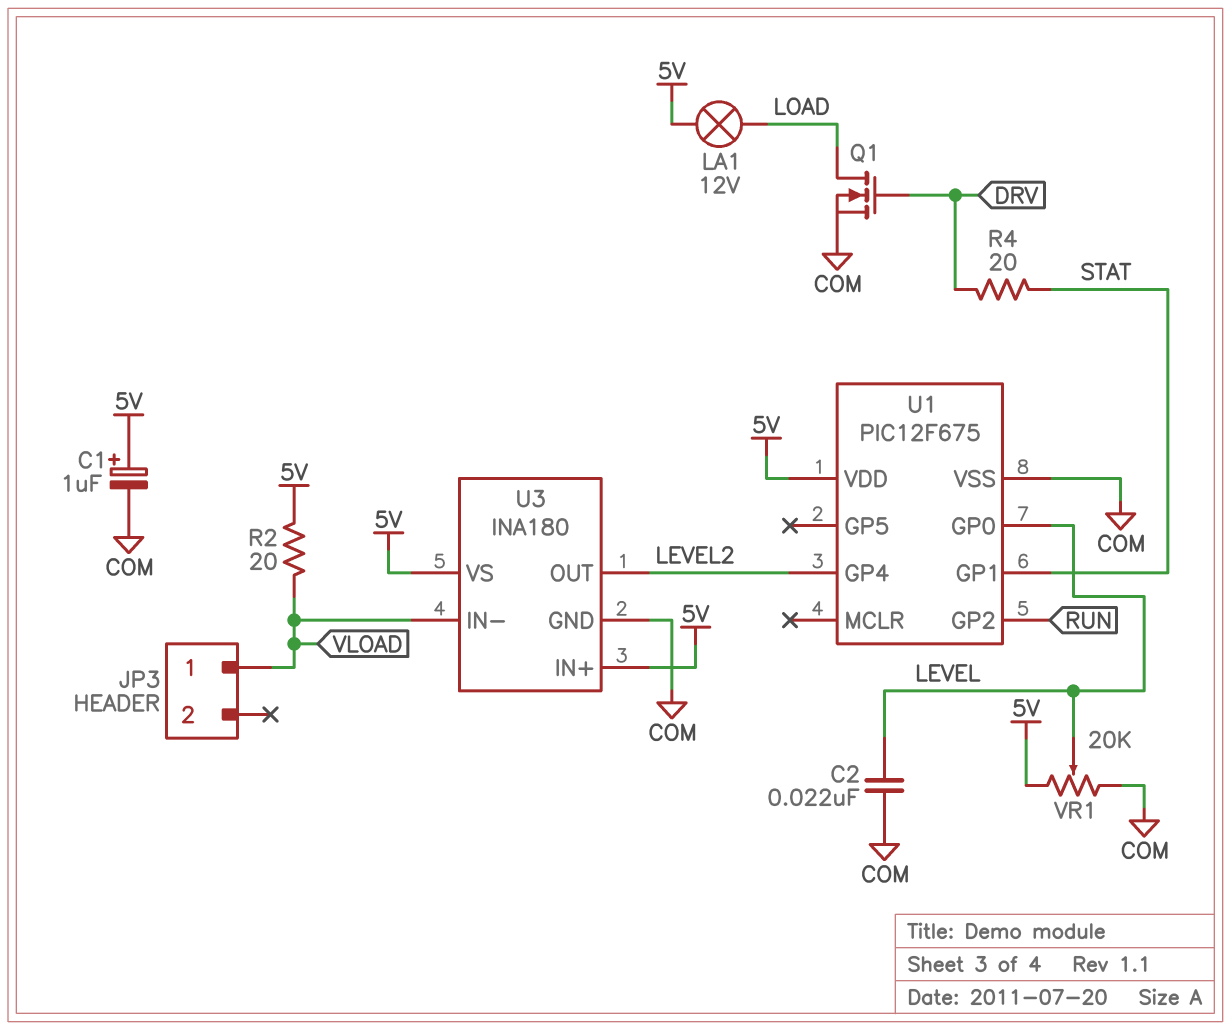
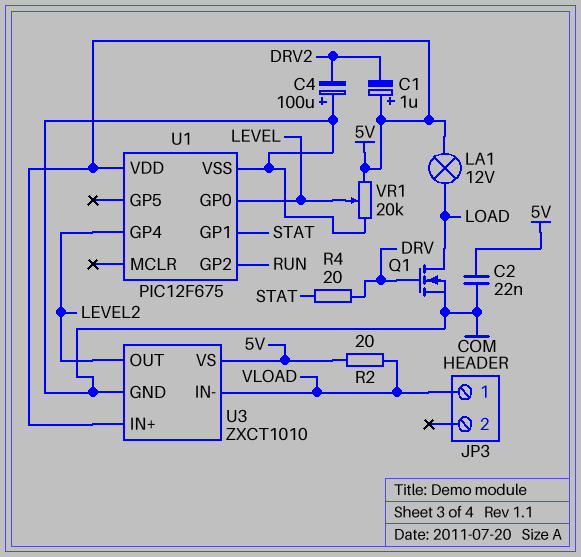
C1: 1uF (plus 5V, minus COM) -> 1uF (plus 5V, minus DRV2)
C2: 22nF (COM, LEVEL) -> 22nF (5V, COM)
C4: none -> 100uF (plus COM, minus DRV2)
U3: INA180 -> ZXCT1010

